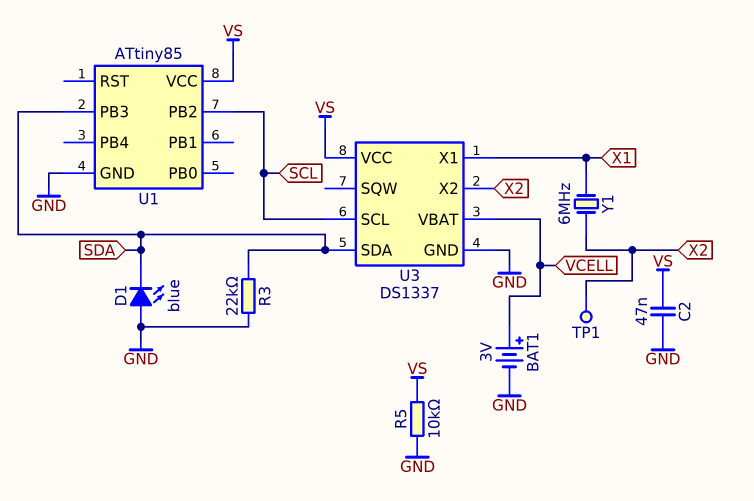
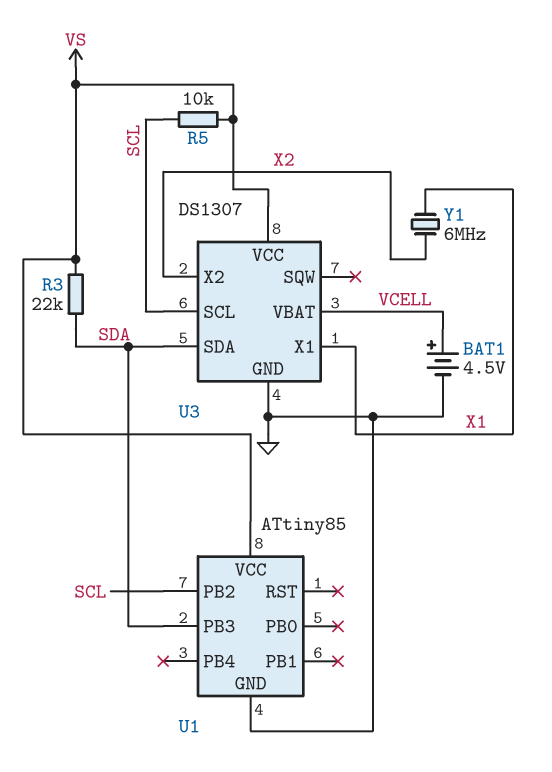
BAT1: 3V (plus VCELL, minus GND) -> 4.5V (plus VCELL, minus GND)
C2: 47nF (GND, VS) -> none
D1: LED blue (A GND, K SDA) -> none
R3: 22k (GND, SDA) -> 22k (SDA, VS)
R5: 10k (GND, VS) -> 10k (SCL, VS)
TP1: test point (X2) -> none
U3: DS1337 -> DS1307

